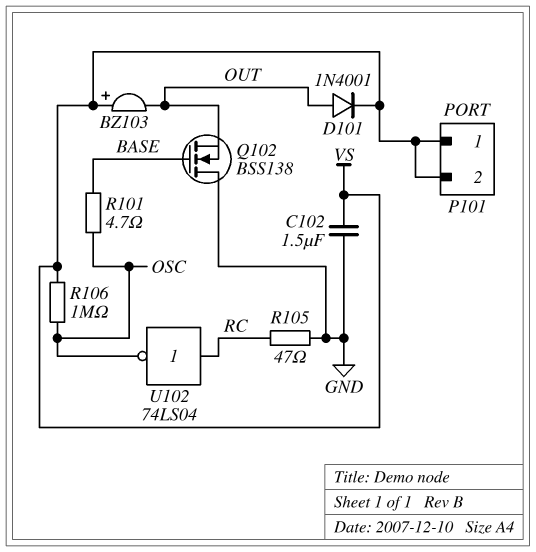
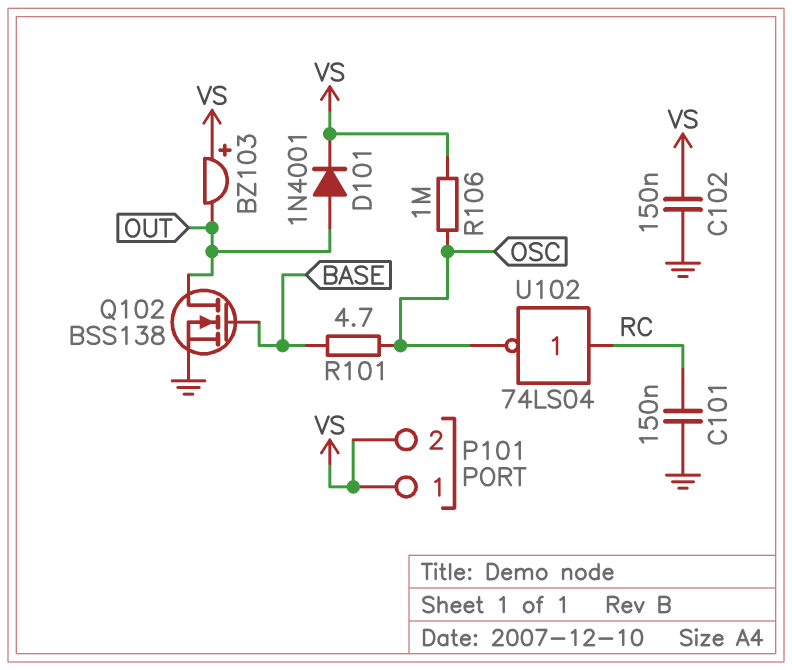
C101: none -> 150nF (GND, RC)
C102: 1.5uF (GND, VS) -> 150nF (GND, VS)
Q102: NMOS BSS138 (G BASE, D GND, S OUT) -> NMOS BSS138 (G BASE, D OUT, S GND)
R105: 47 (GND, RC) -> none

